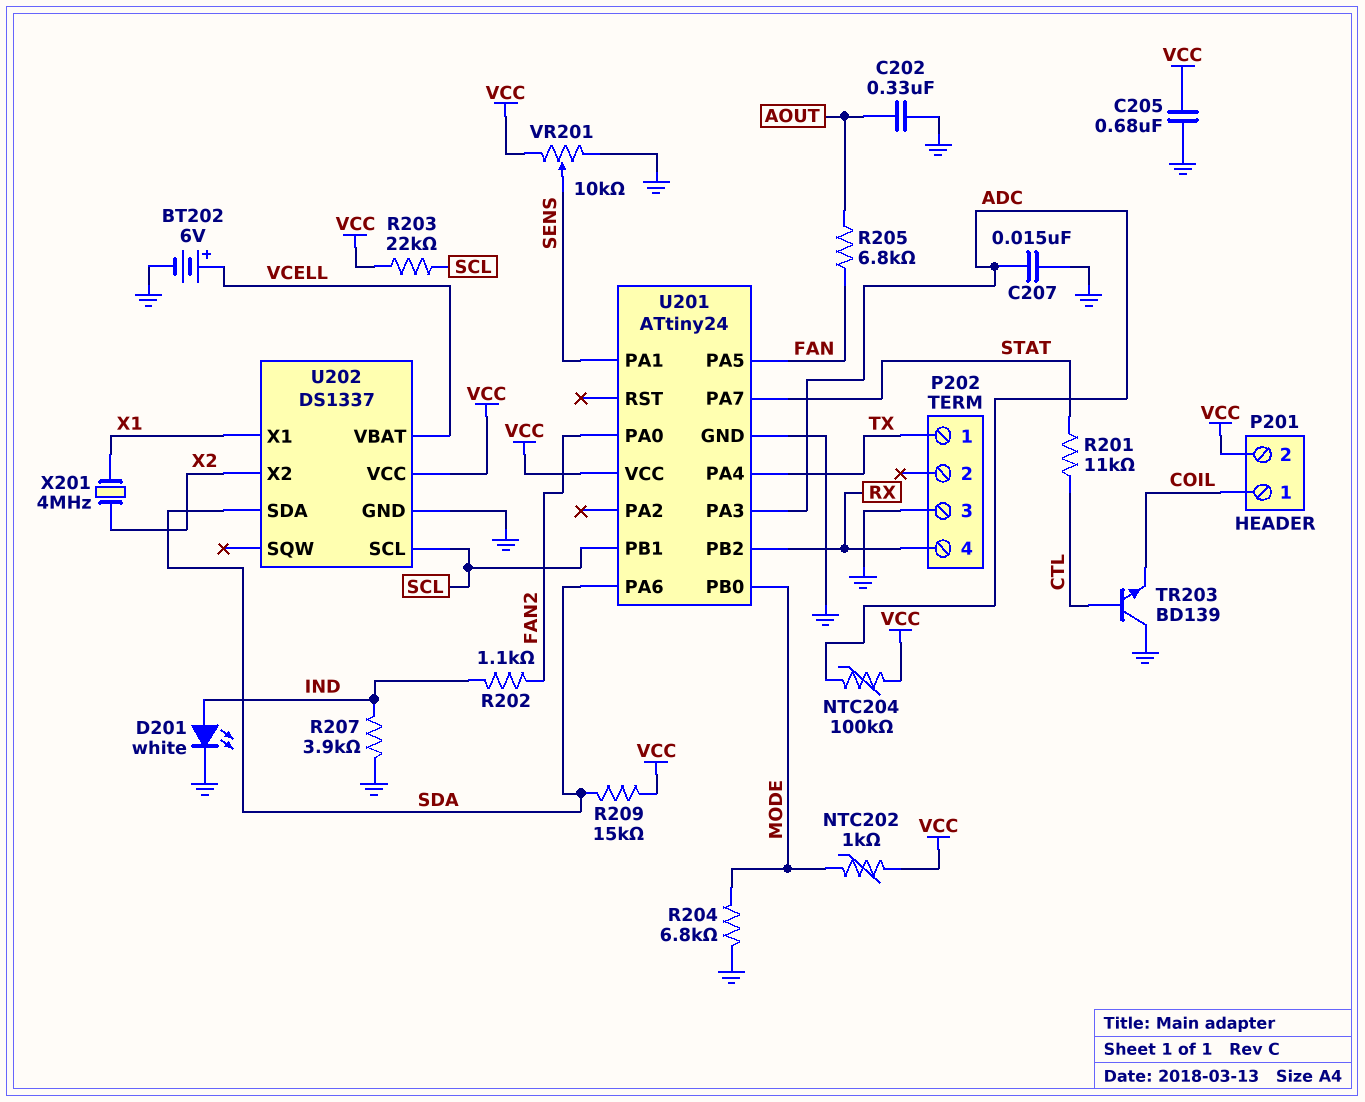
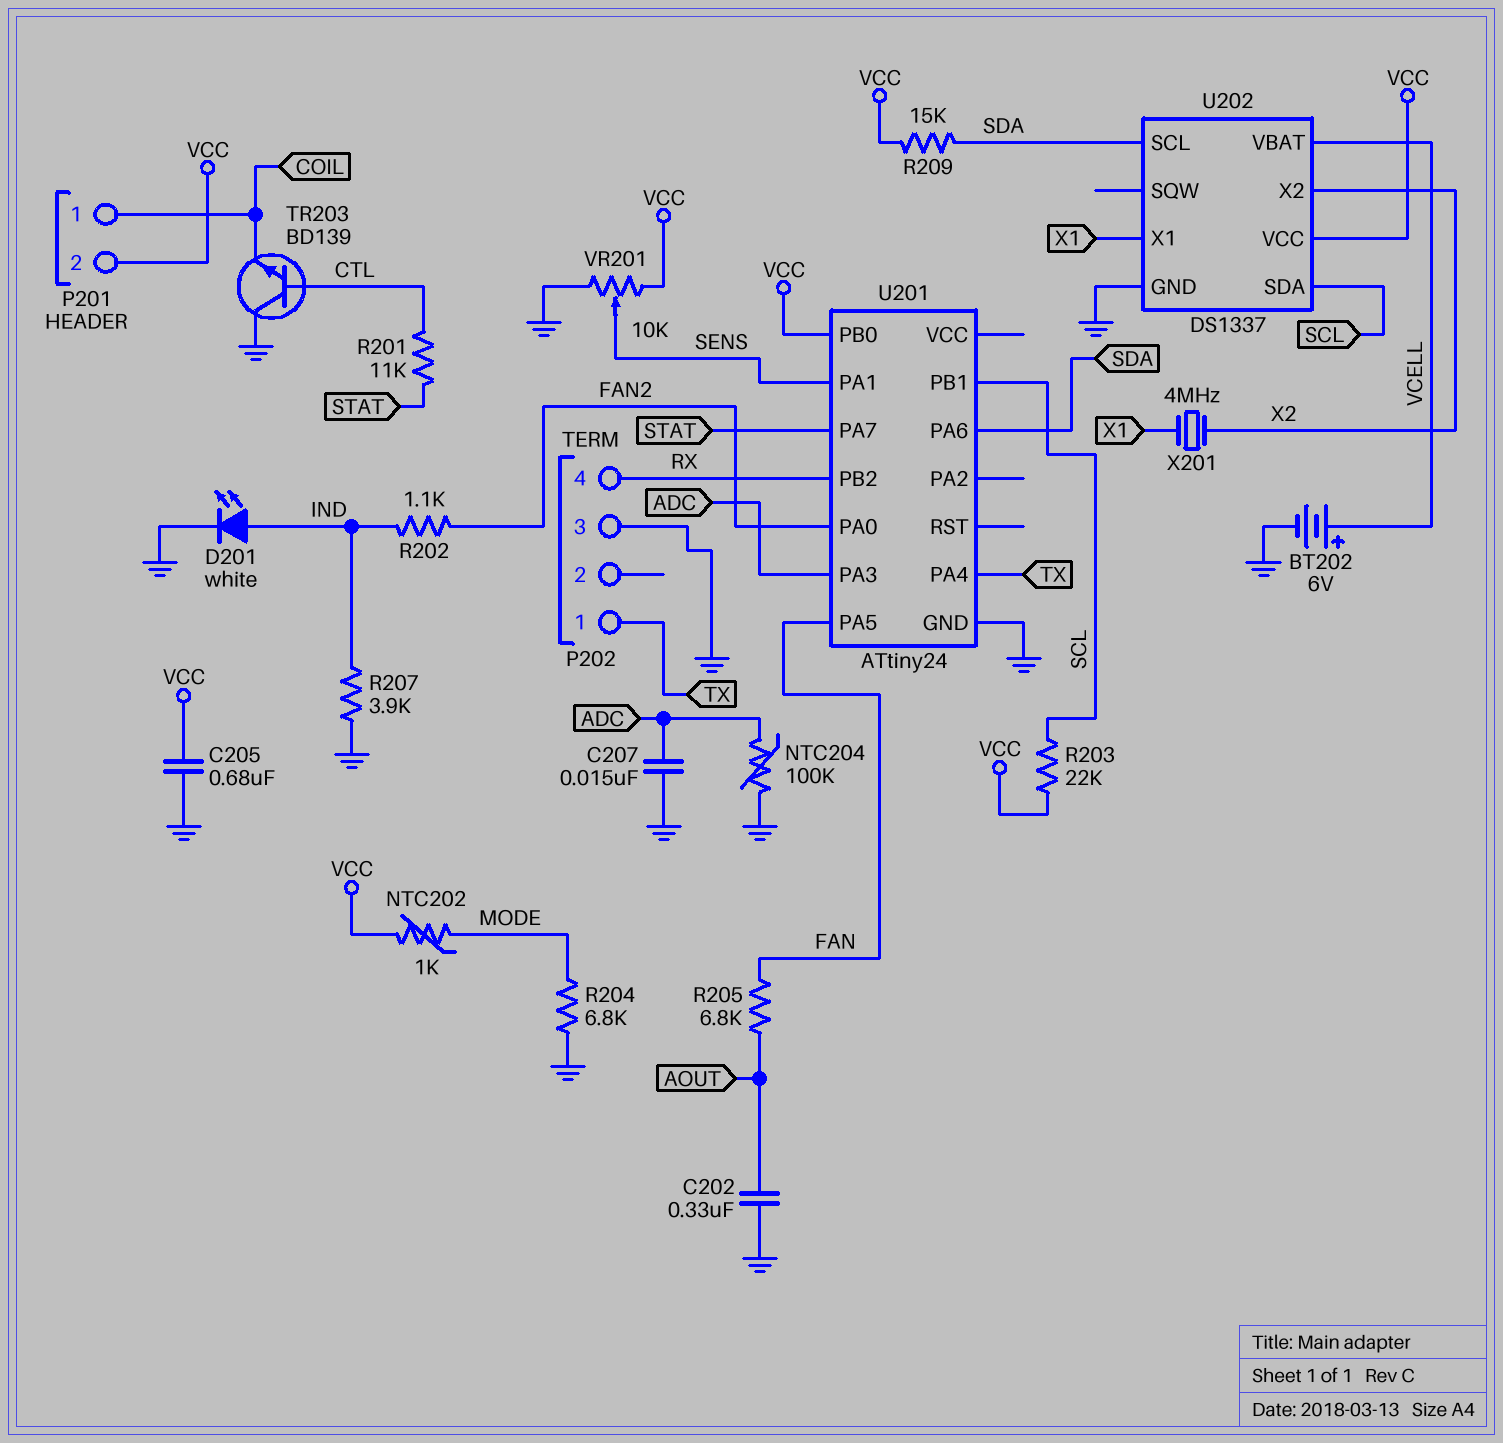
NTC204: 100k (ADC, VCC) -> 100k (ADC, GND)
U201 pin PB0: MODE -> VCC
U201 pin VCC: VCC -> none
U202 pin SCL: SCL -> SDA
U202 pin SDA: SDA -> SCL

